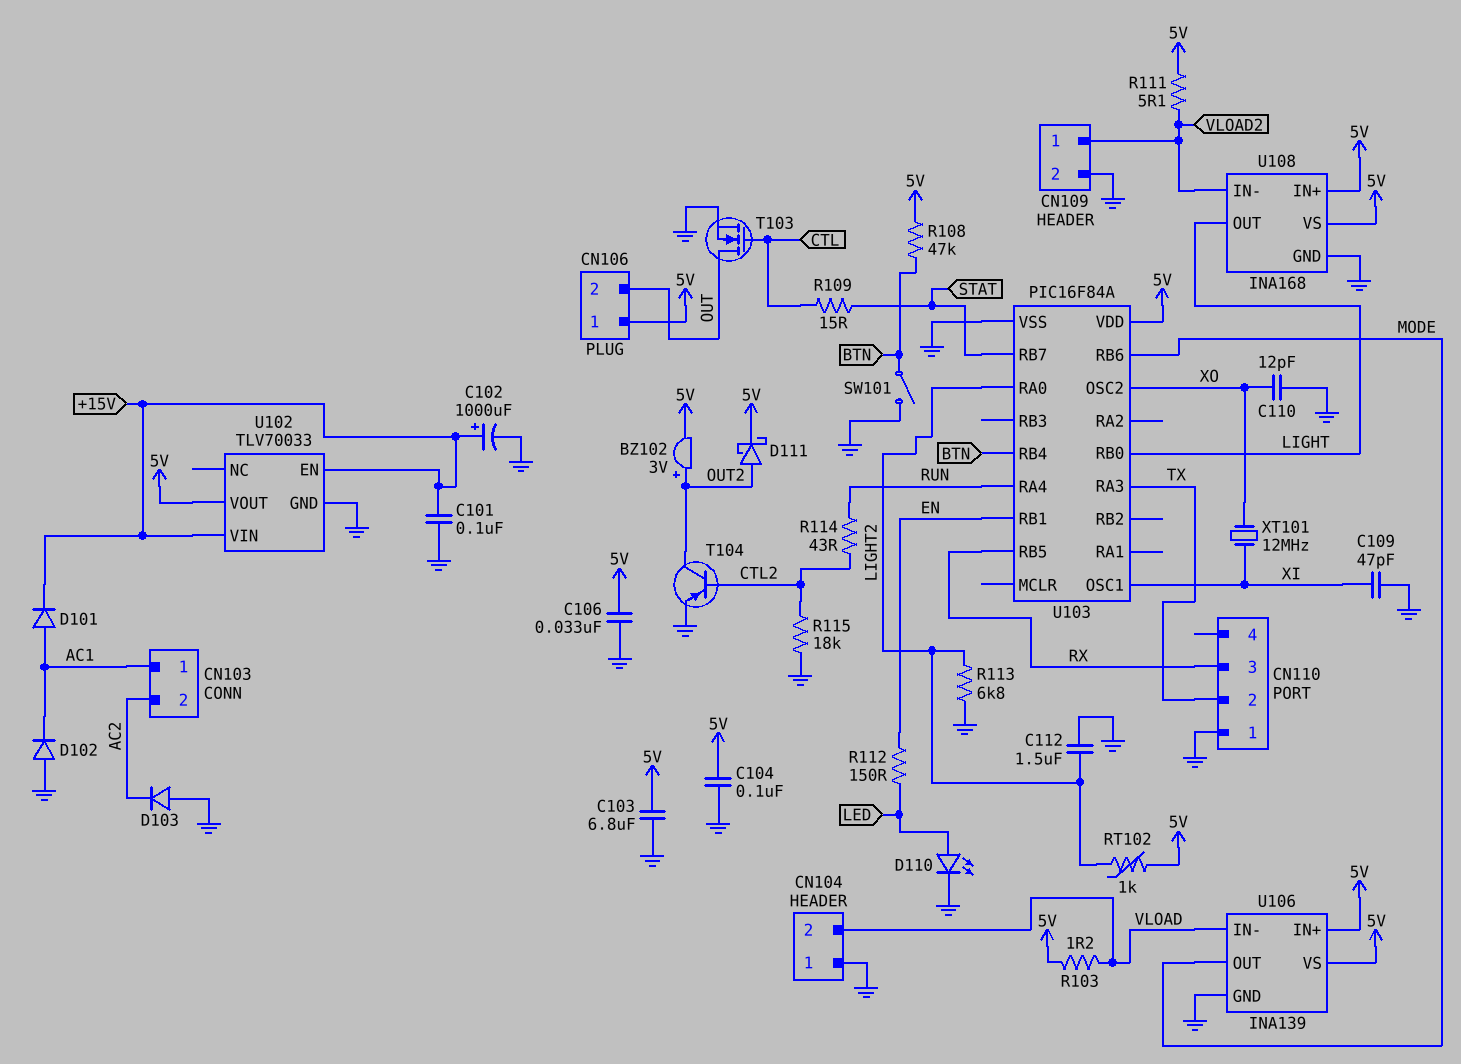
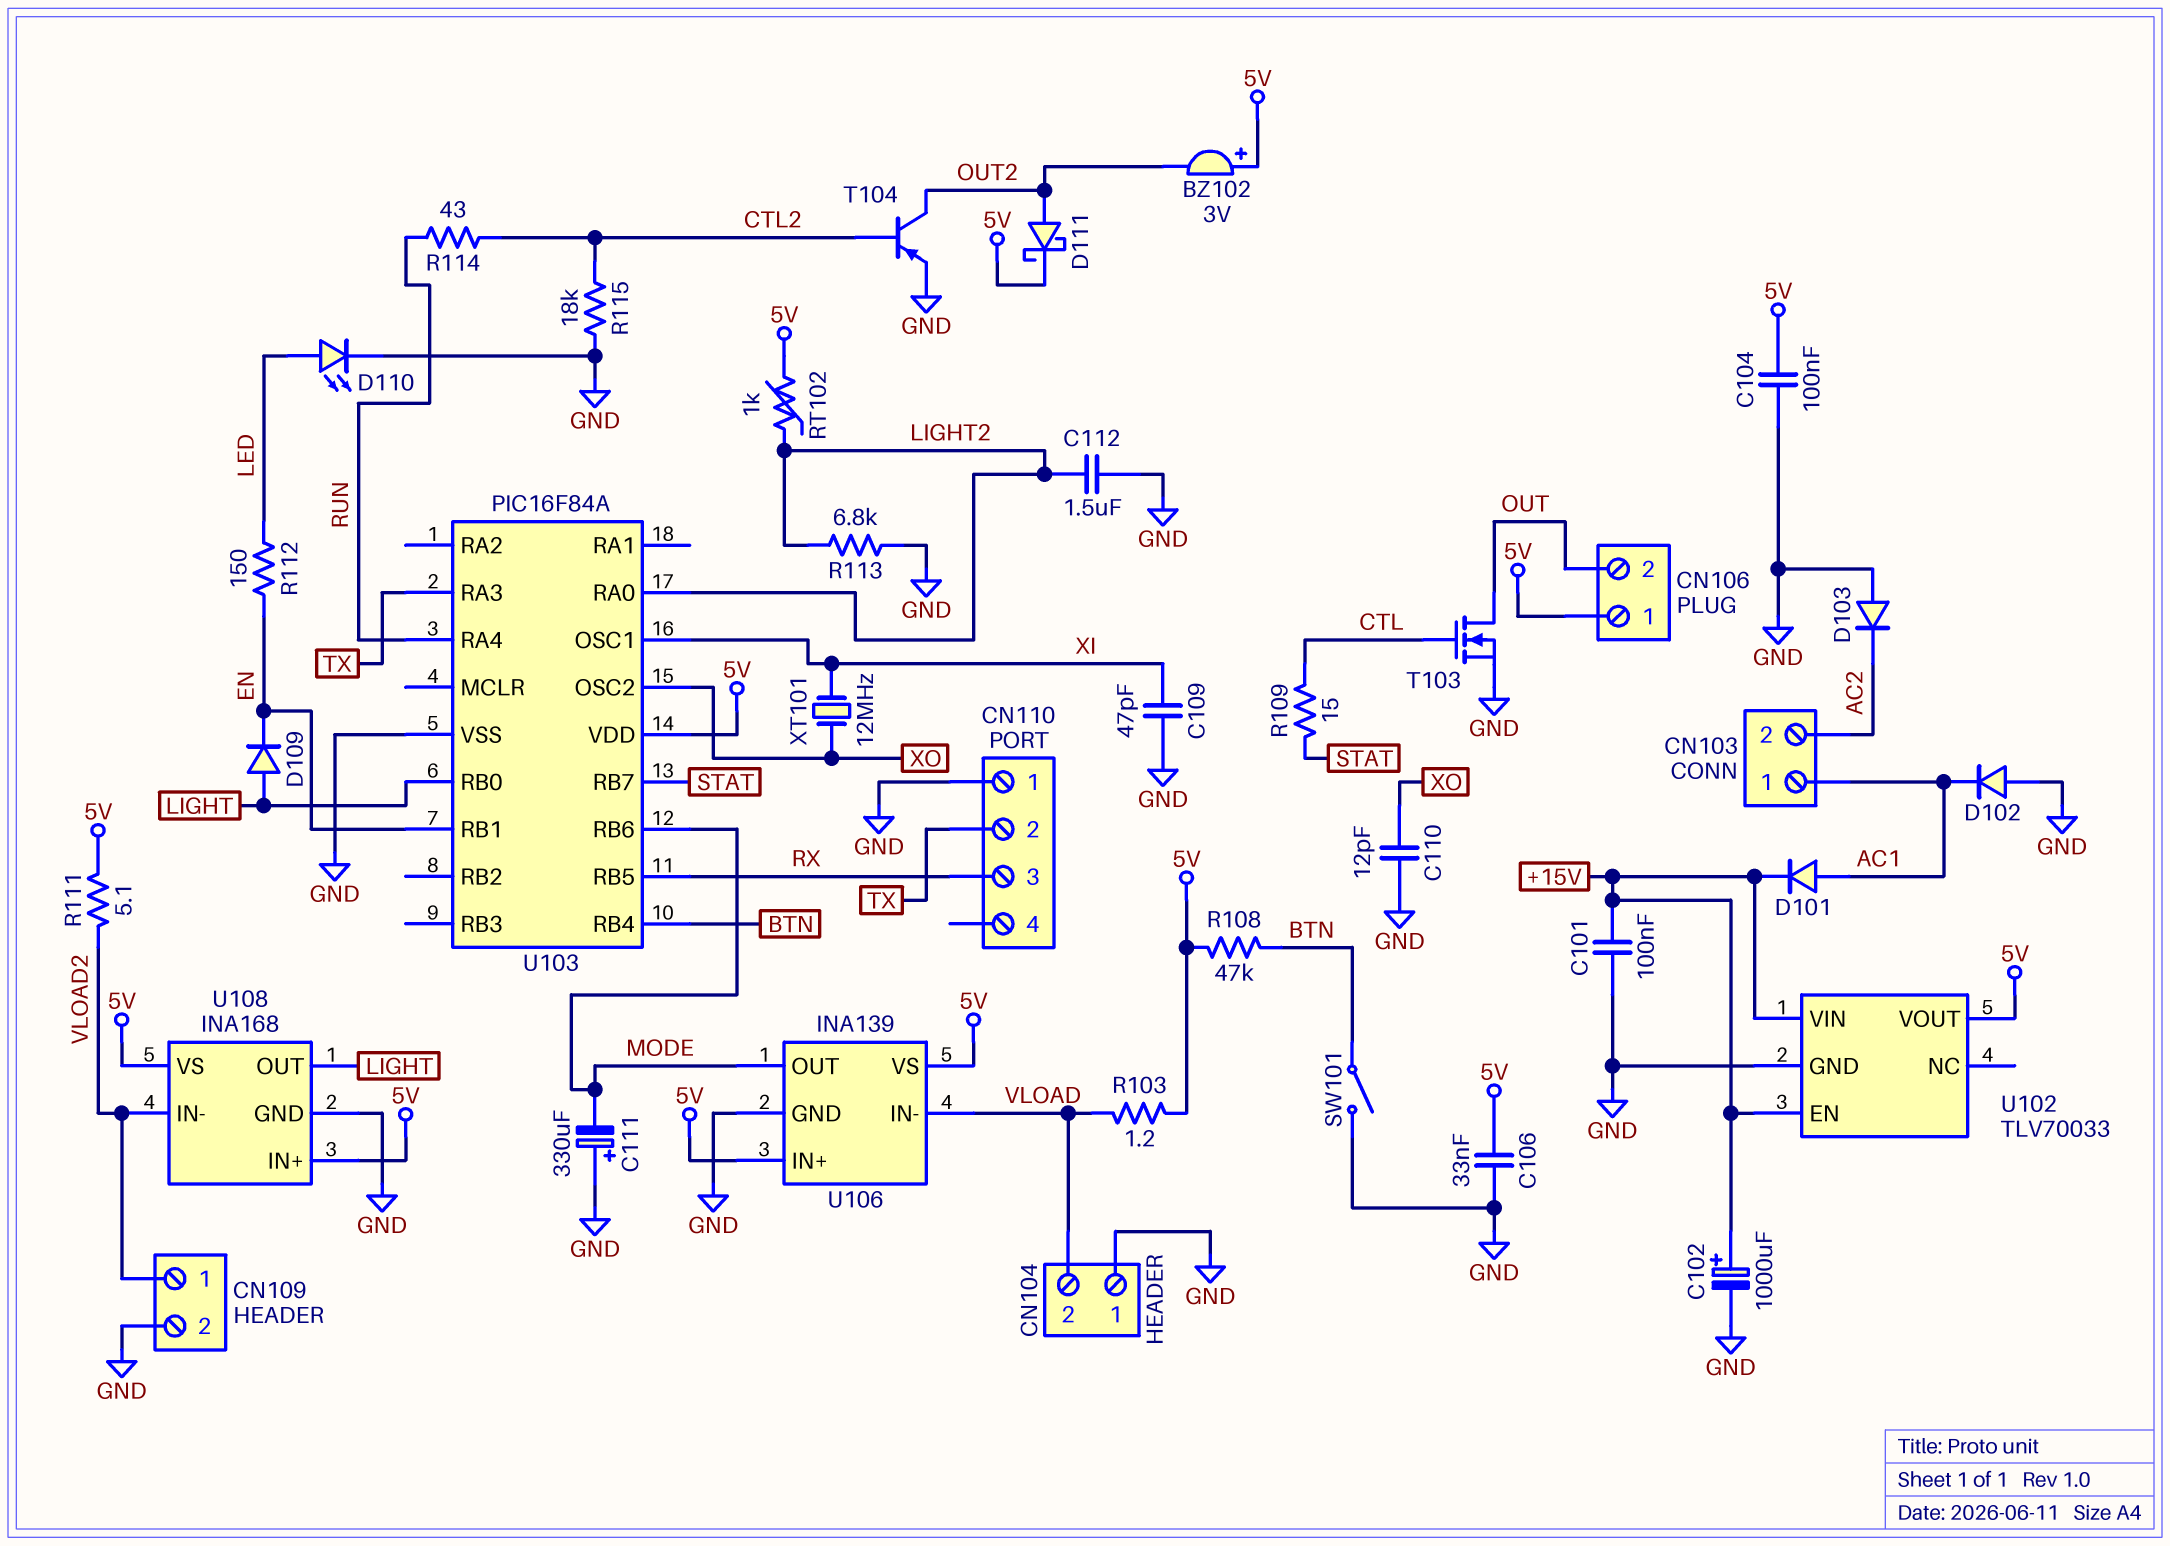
BZ102: buzzer 3V (plus OUT2, minus 5V) -> buzzer 3V (plus 5V, minus OUT2)
C103: 6.8uF (5V, GND) -> none
C111: none -> 330uF (plus GND, minus MODE)
D109: none -> diode (A LIGHT, K EN)

